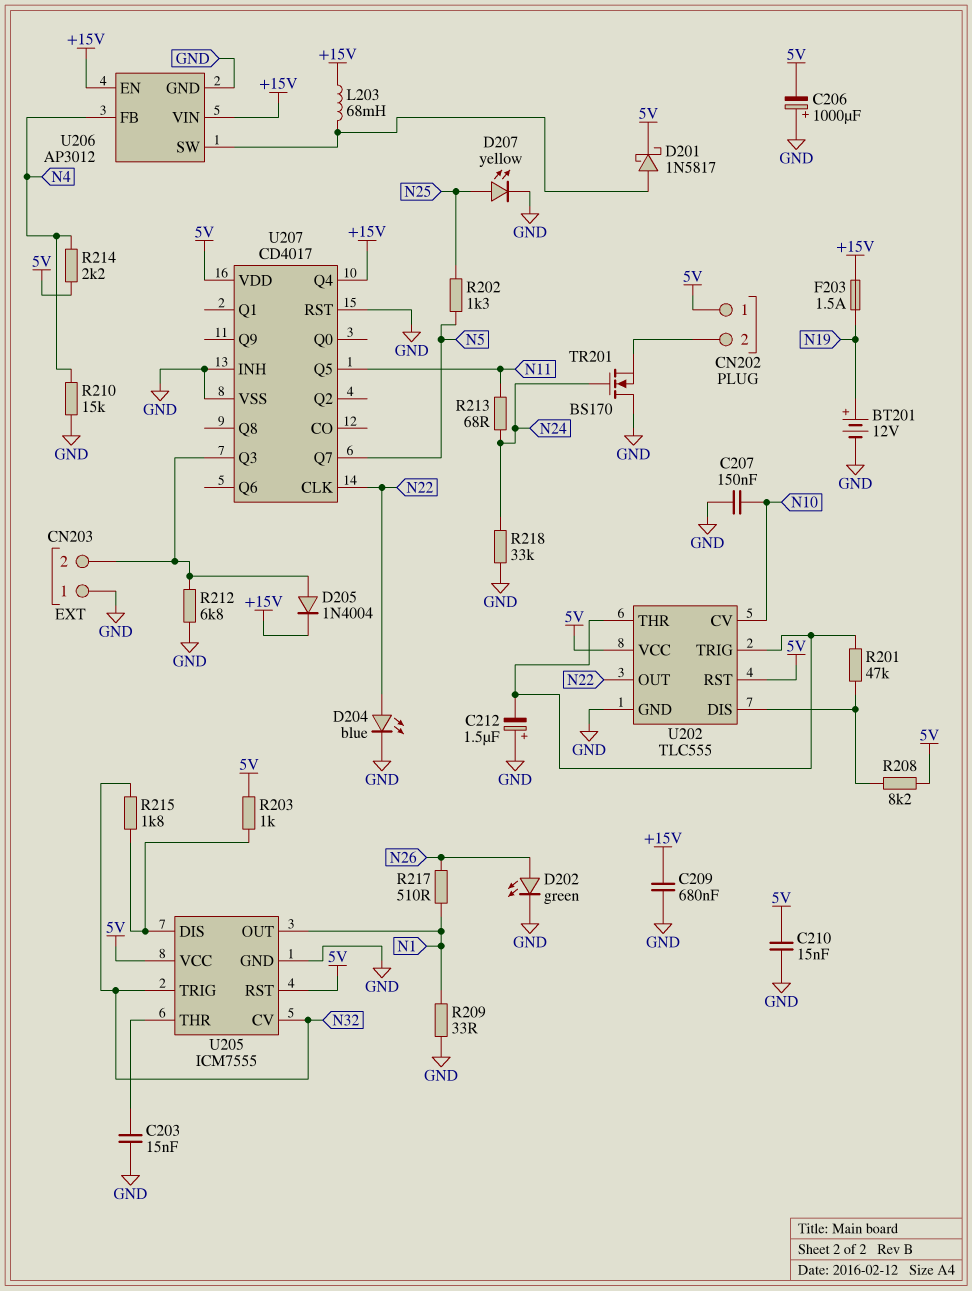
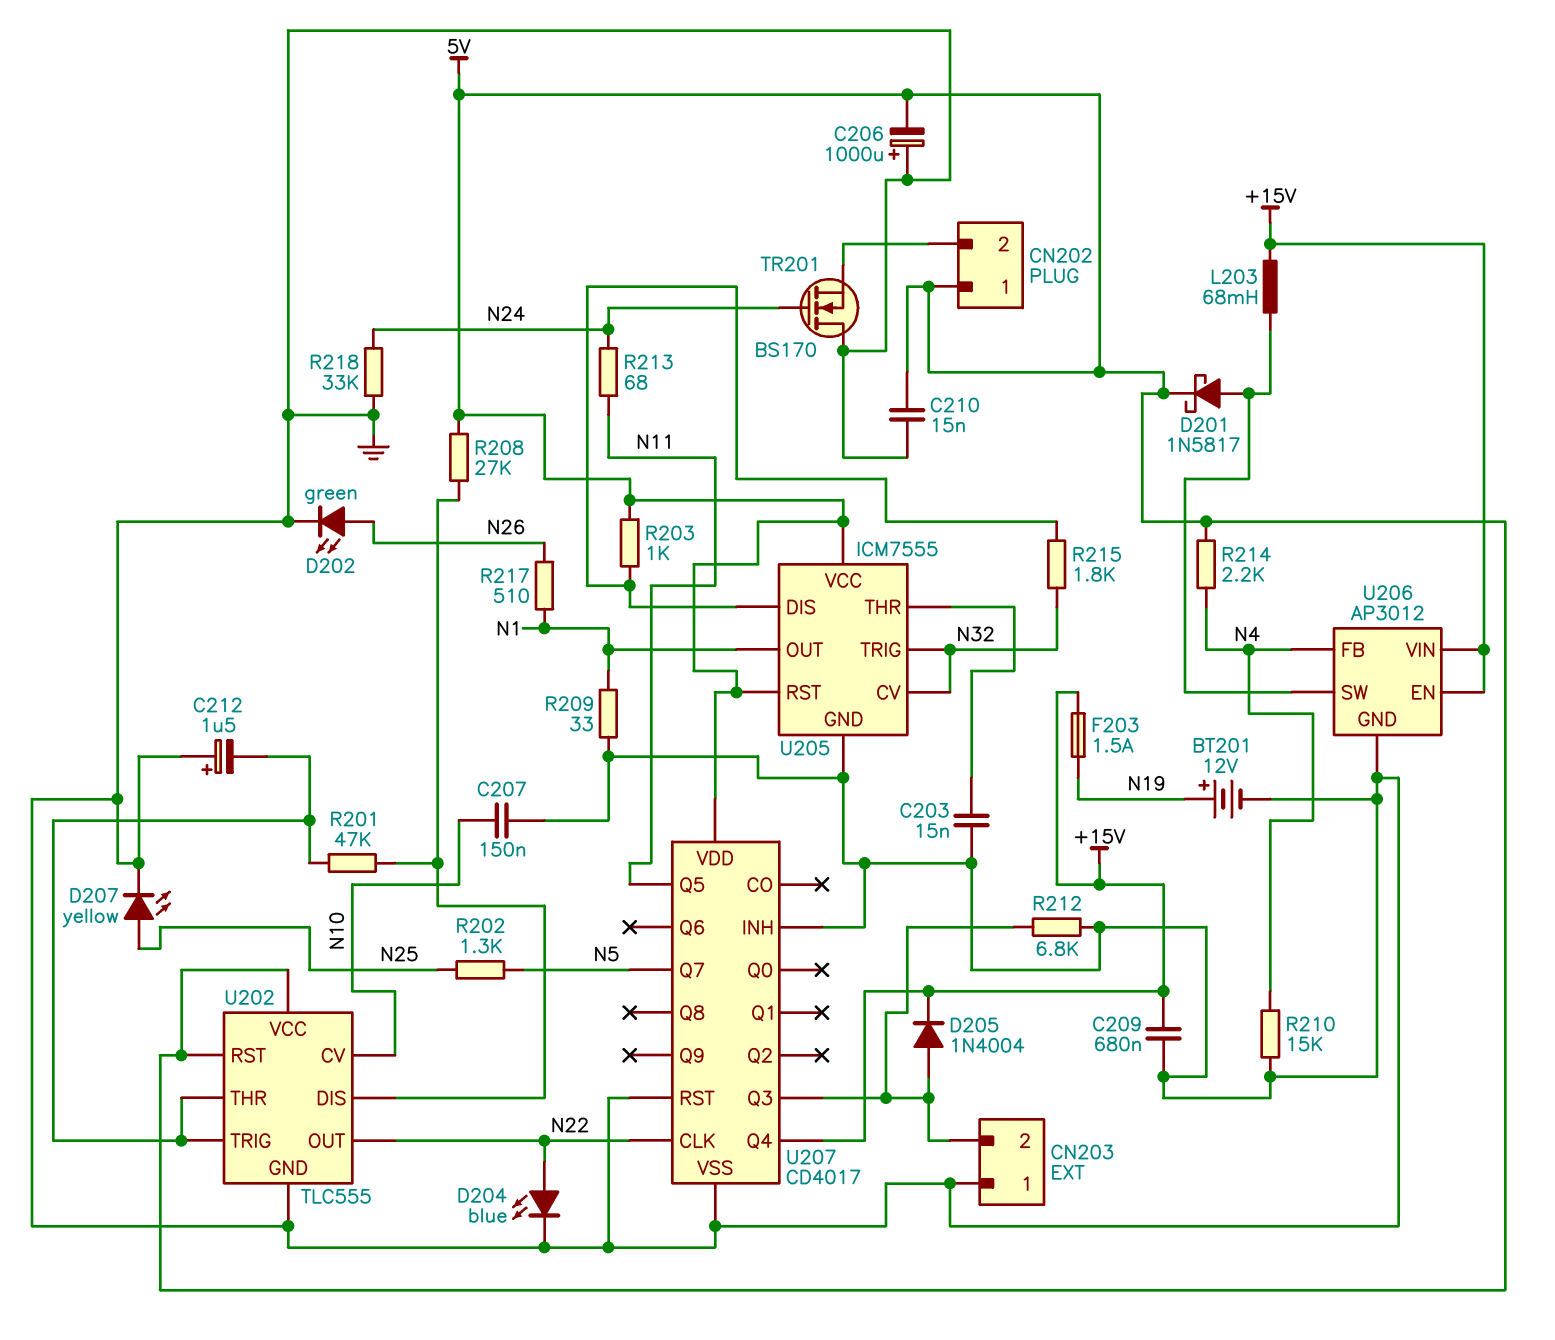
R208: 8.2k (5V, U202/DIS) -> 27k (5V, U202/DIS)

